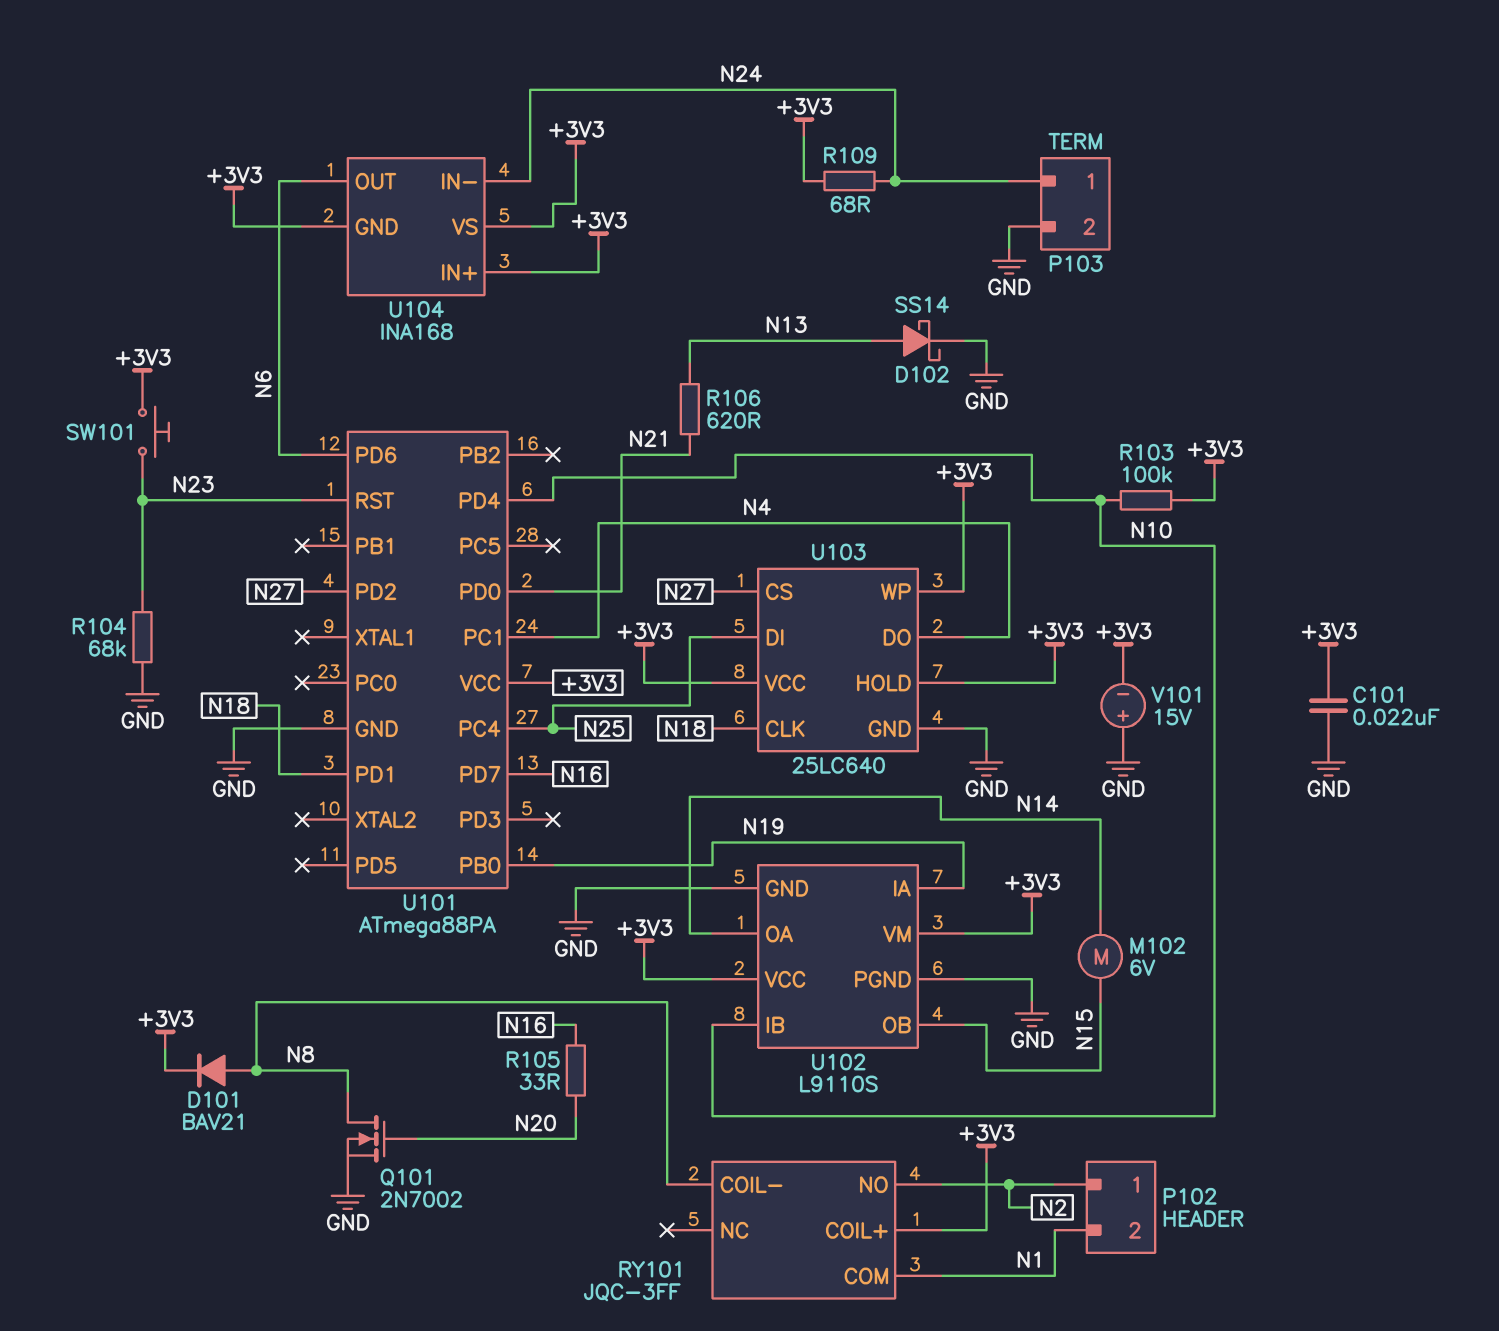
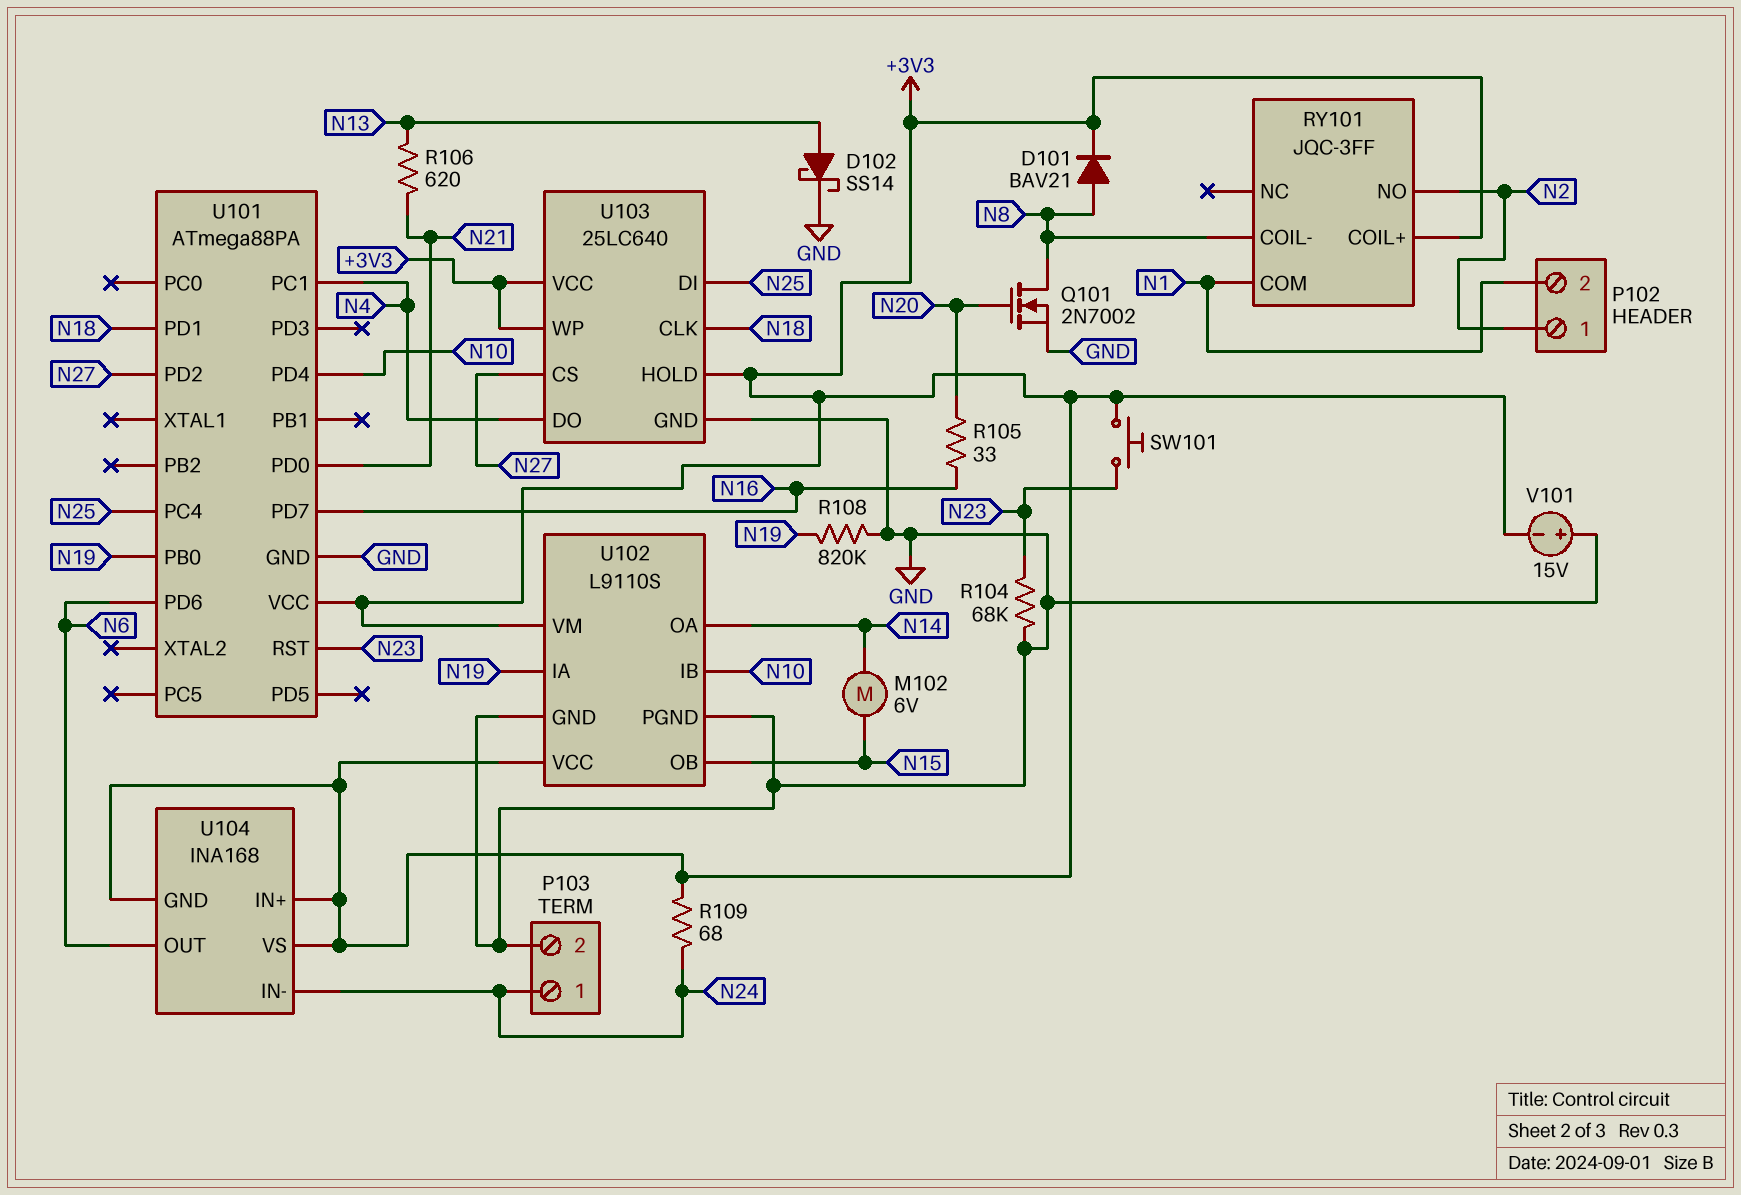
C101: 22nF (+3V3, GND) -> none
R103: 100k (+3V3, N10) -> none
R108: none -> 820k (GND, N19)

